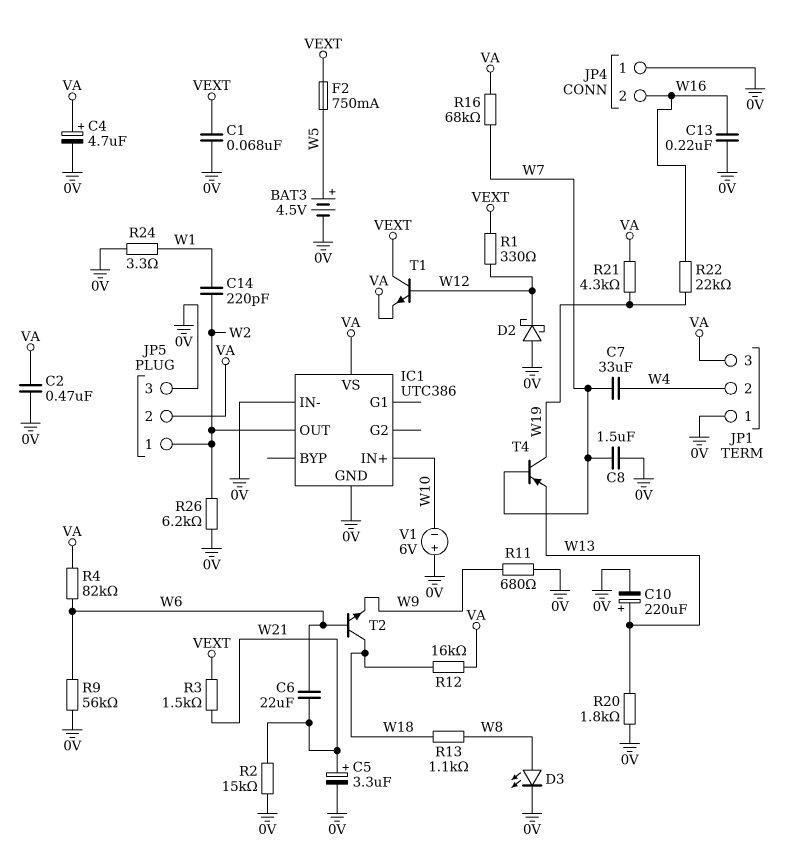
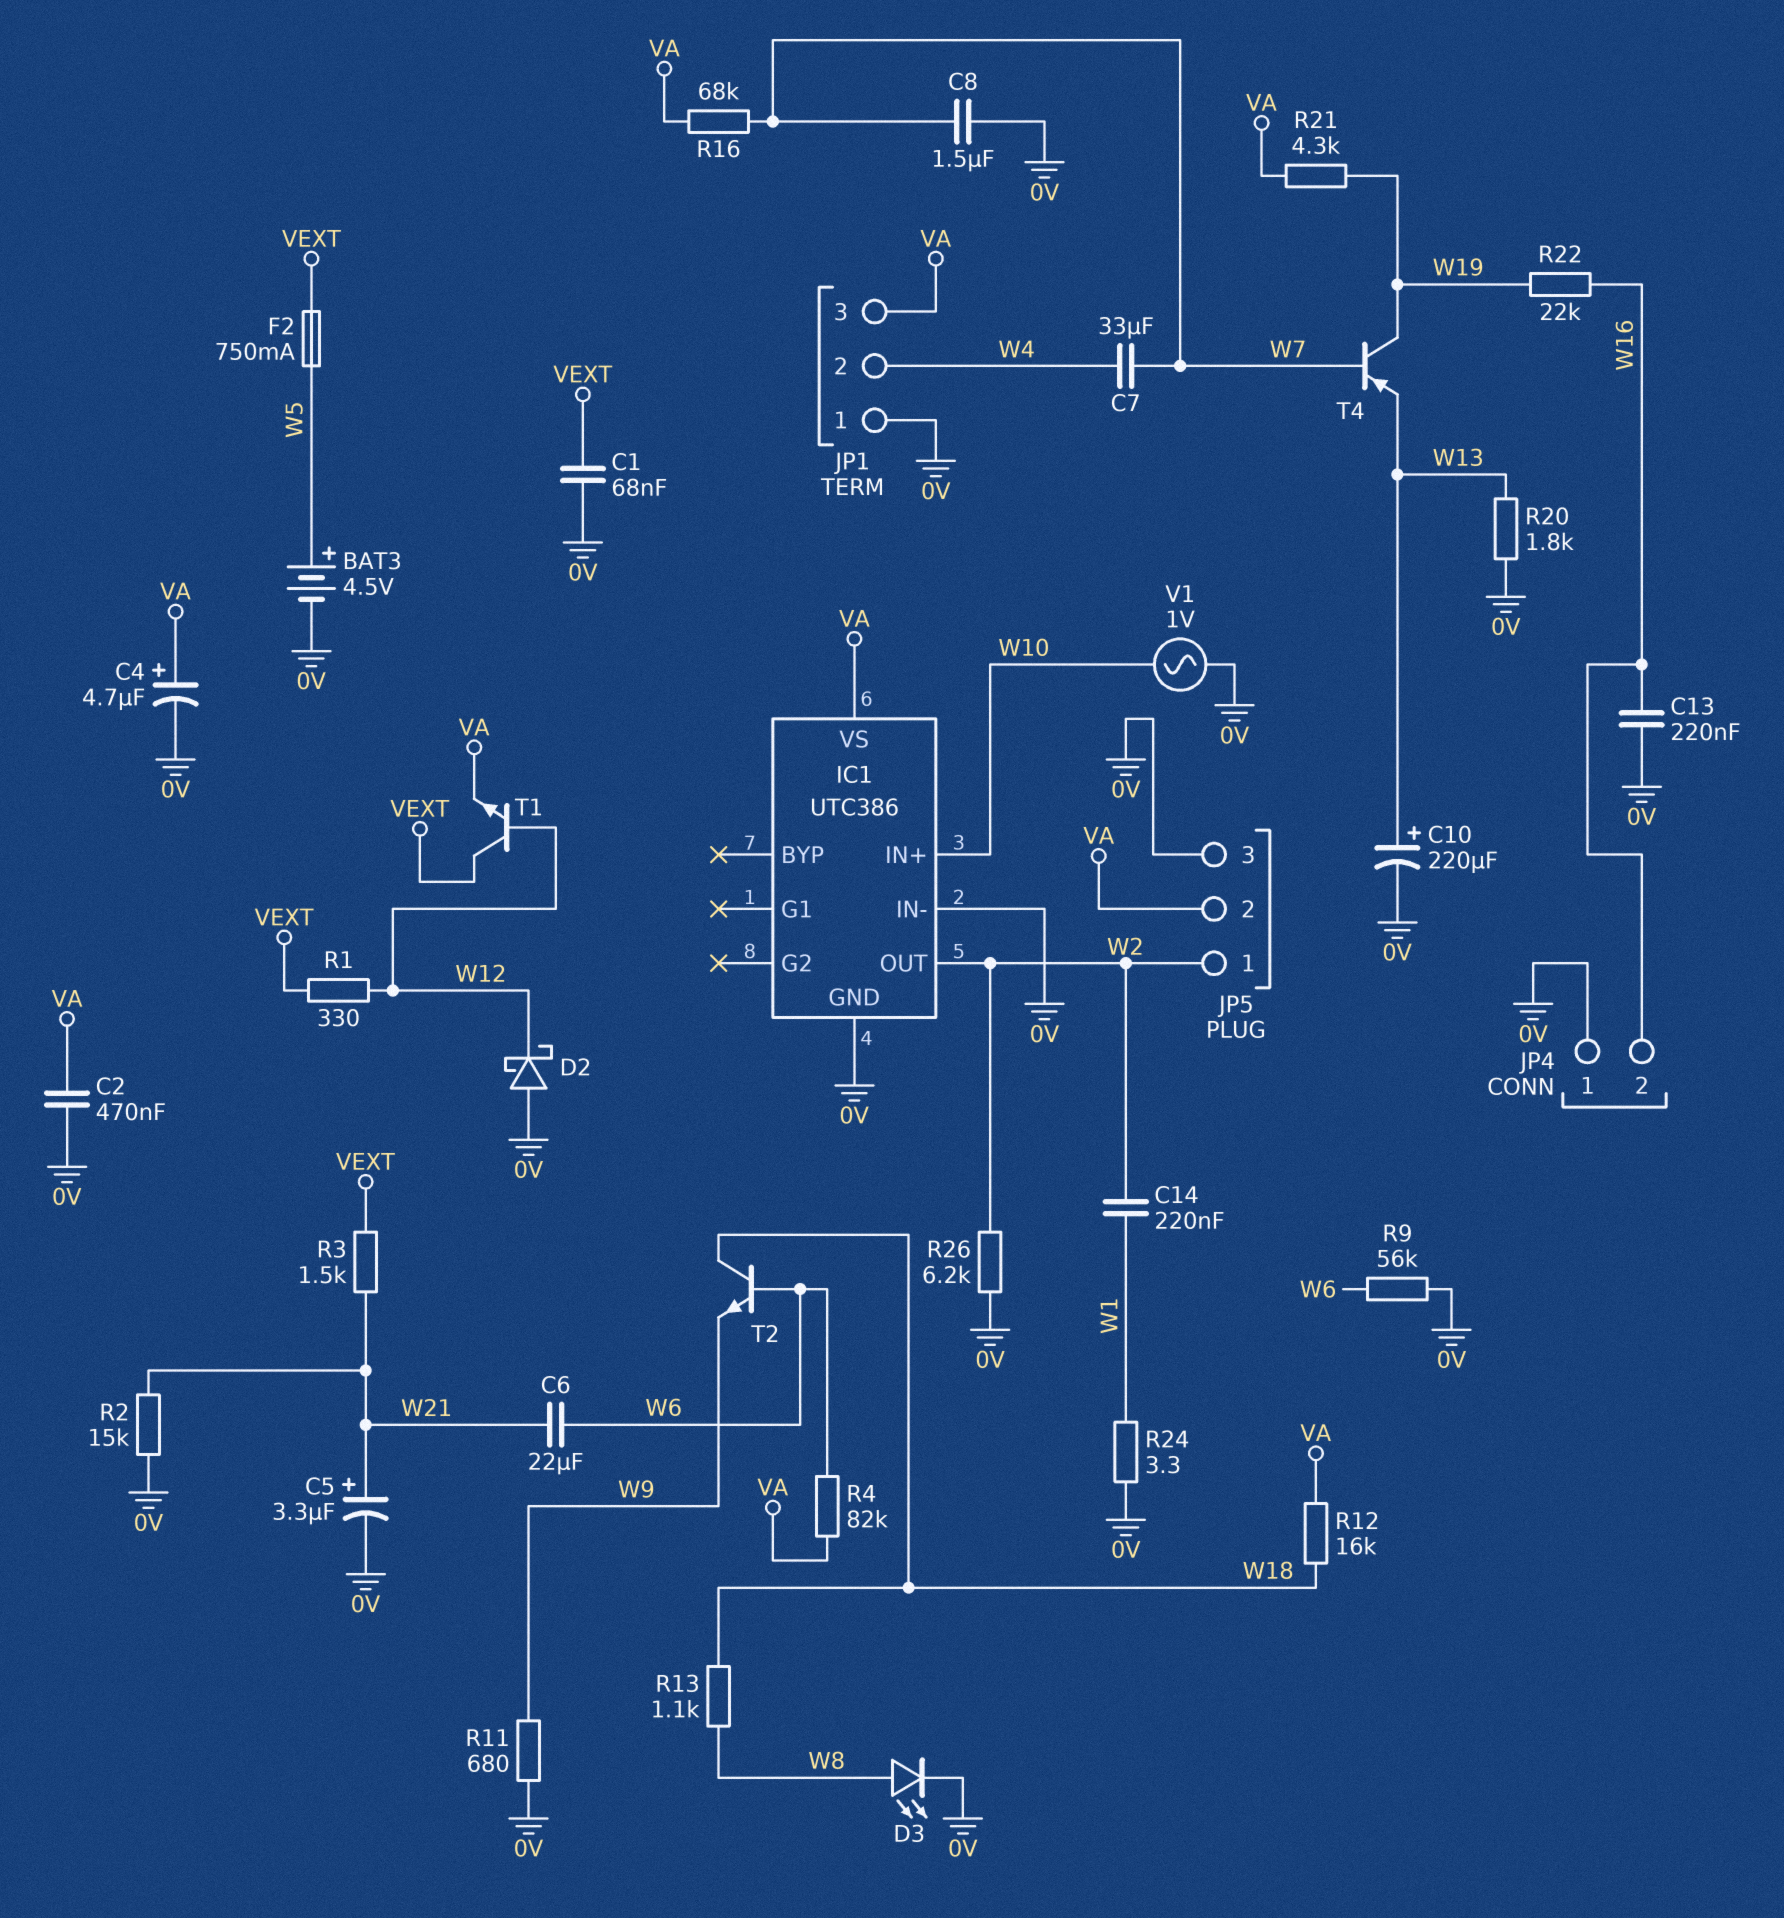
C14: 220pF (W1, W2) -> 220nF (W1, W2)
V1: 6V (plus 0V, minus W10) -> AC 1V (0V, W10)

